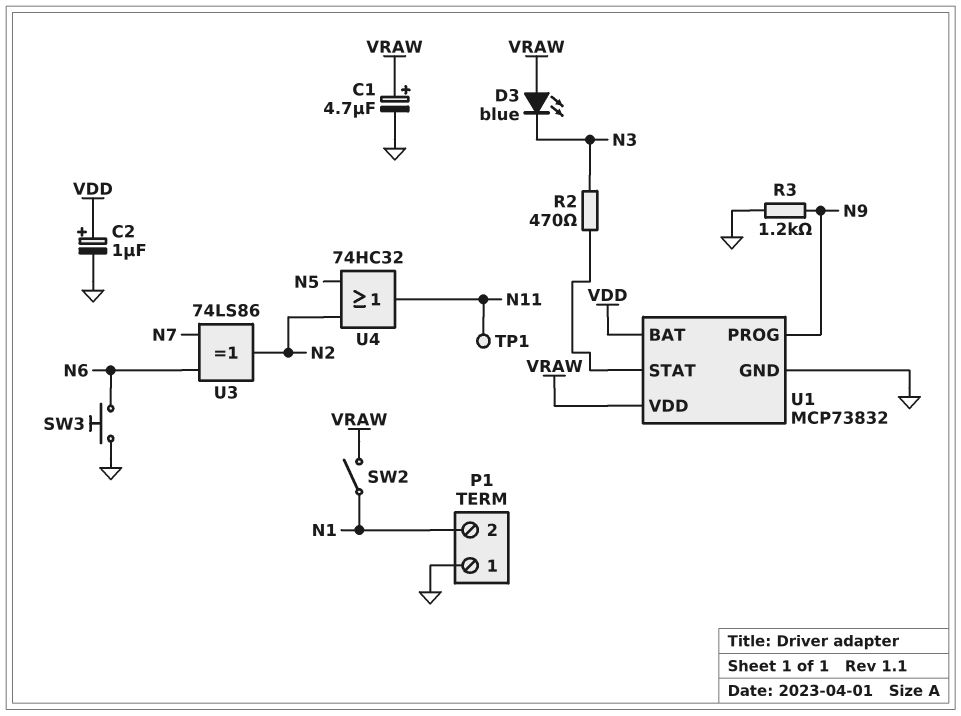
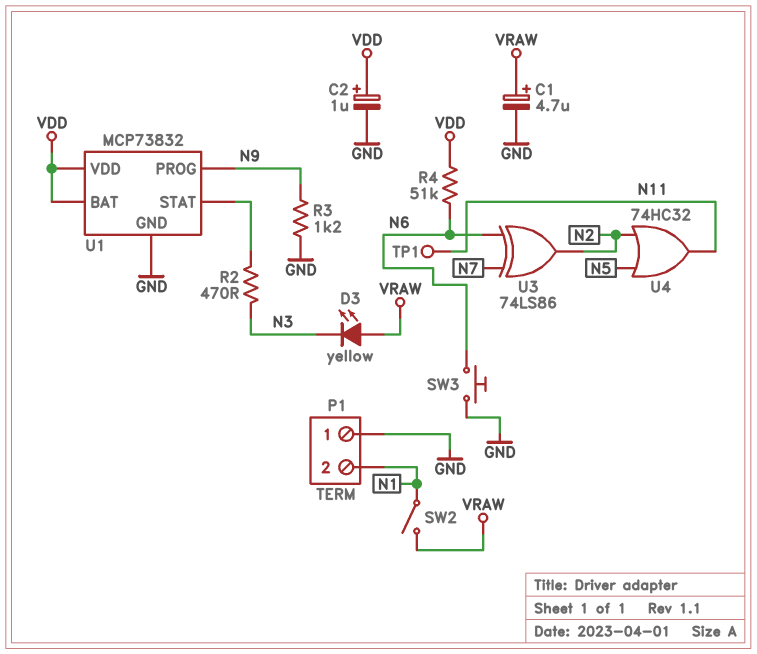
D3: LED blue (A VRAW, K N3) -> LED yellow (A VRAW, K N3)
R4: none -> 51k (N6, VDD)
U1 pin VDD: VRAW -> VDD

